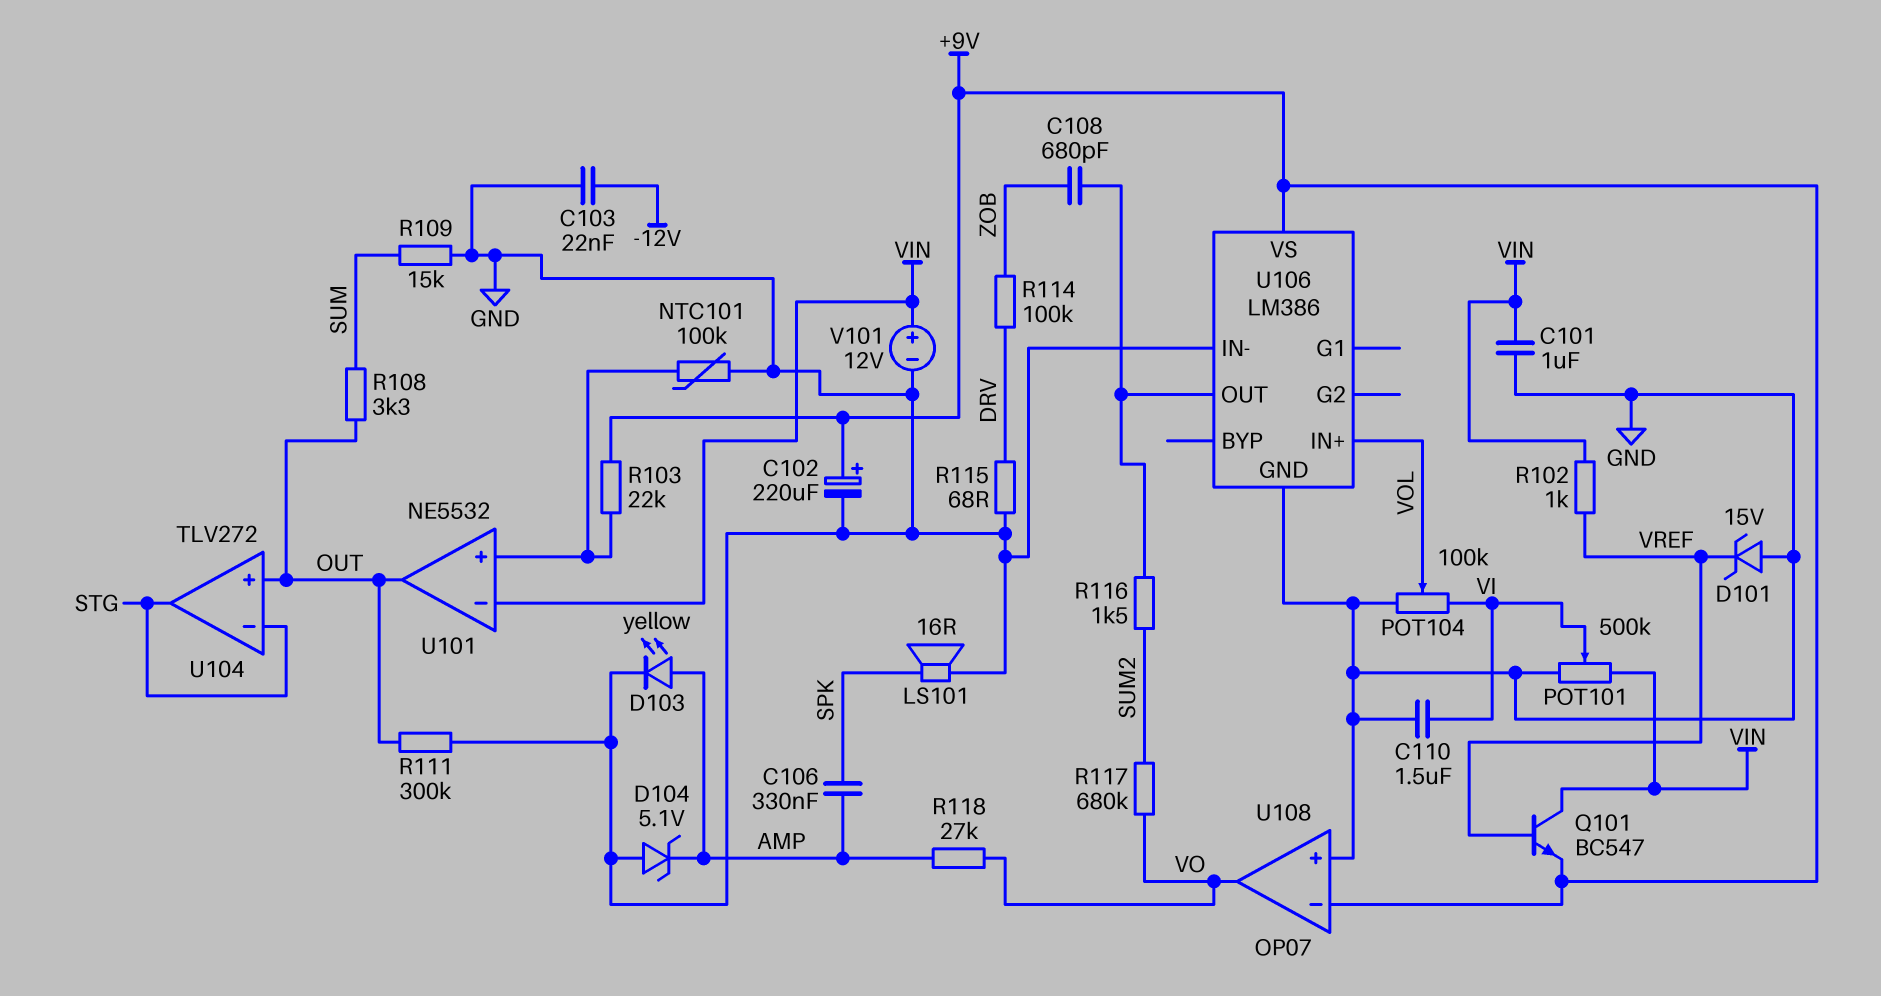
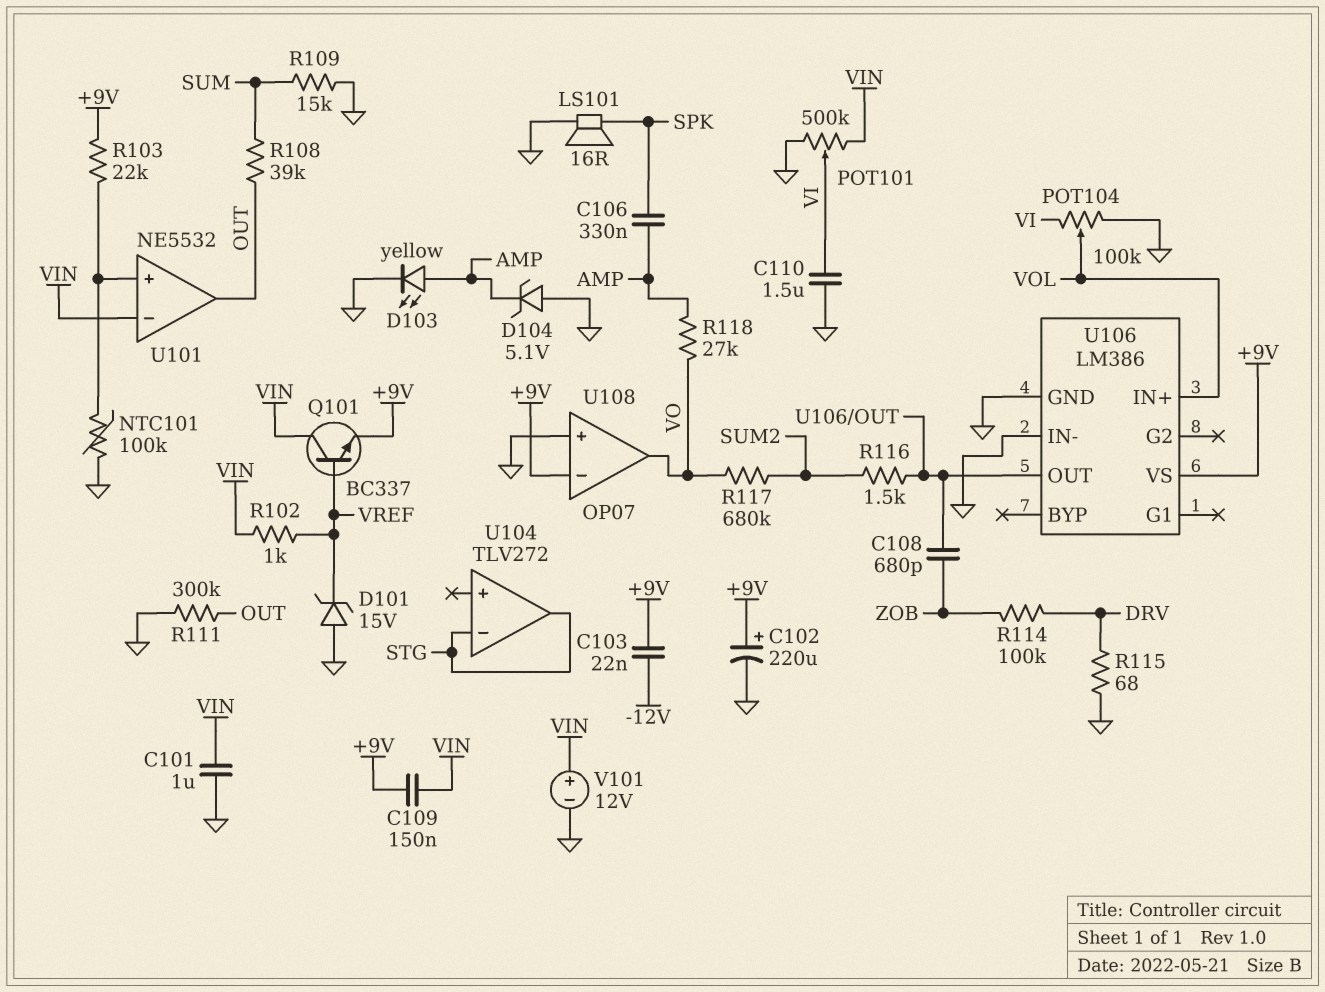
C103: 22nF (-12V, GND) -> 22nF (+9V, -12V)
C109: none -> 150nF (+9V, VIN)
Q101: NPN BC547 (B VREF, C VIN, E +9V) -> NPN BC337 (B VREF, C VIN, E +9V)
R108: 3.3k (OUT, SUM) -> 39k (OUT, SUM)
U104 pin in+: OUT -> none

